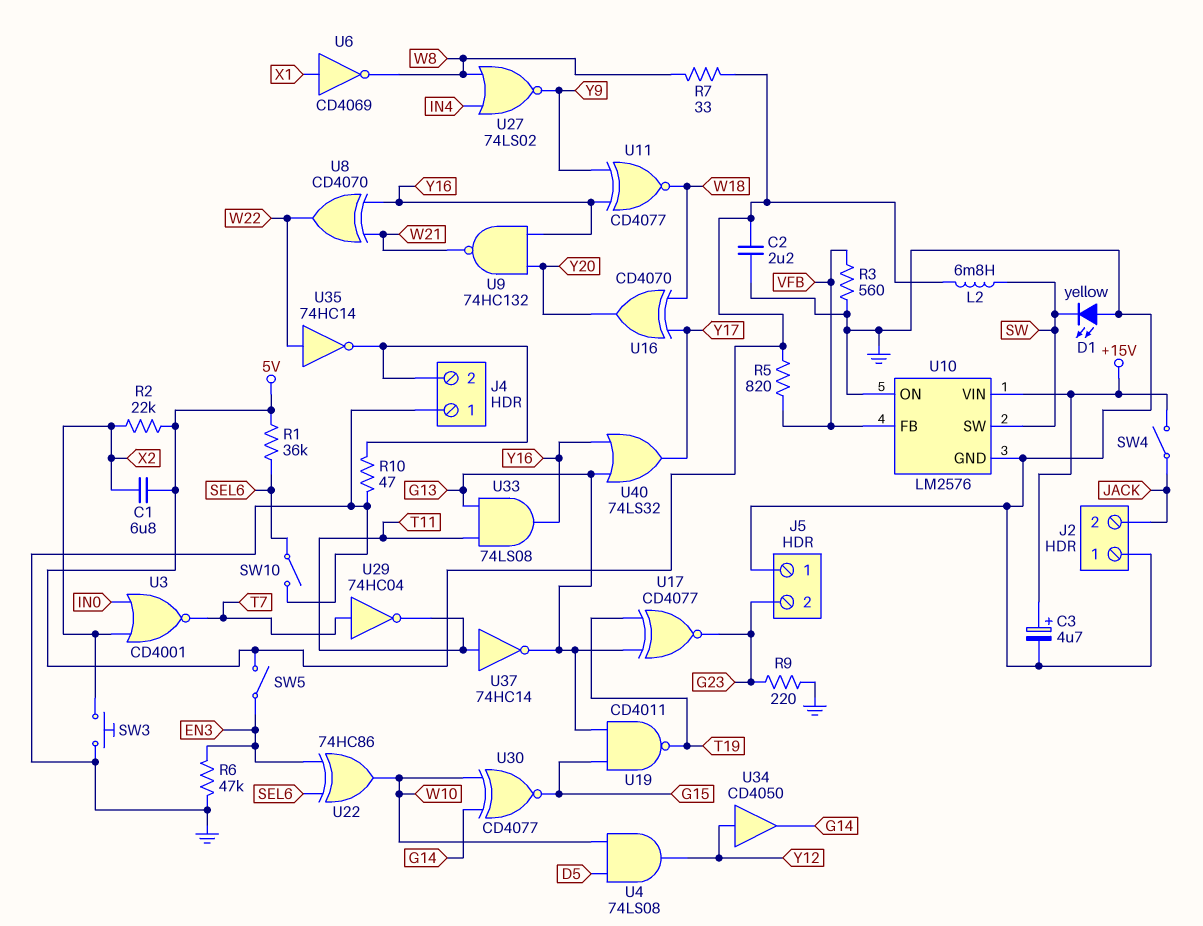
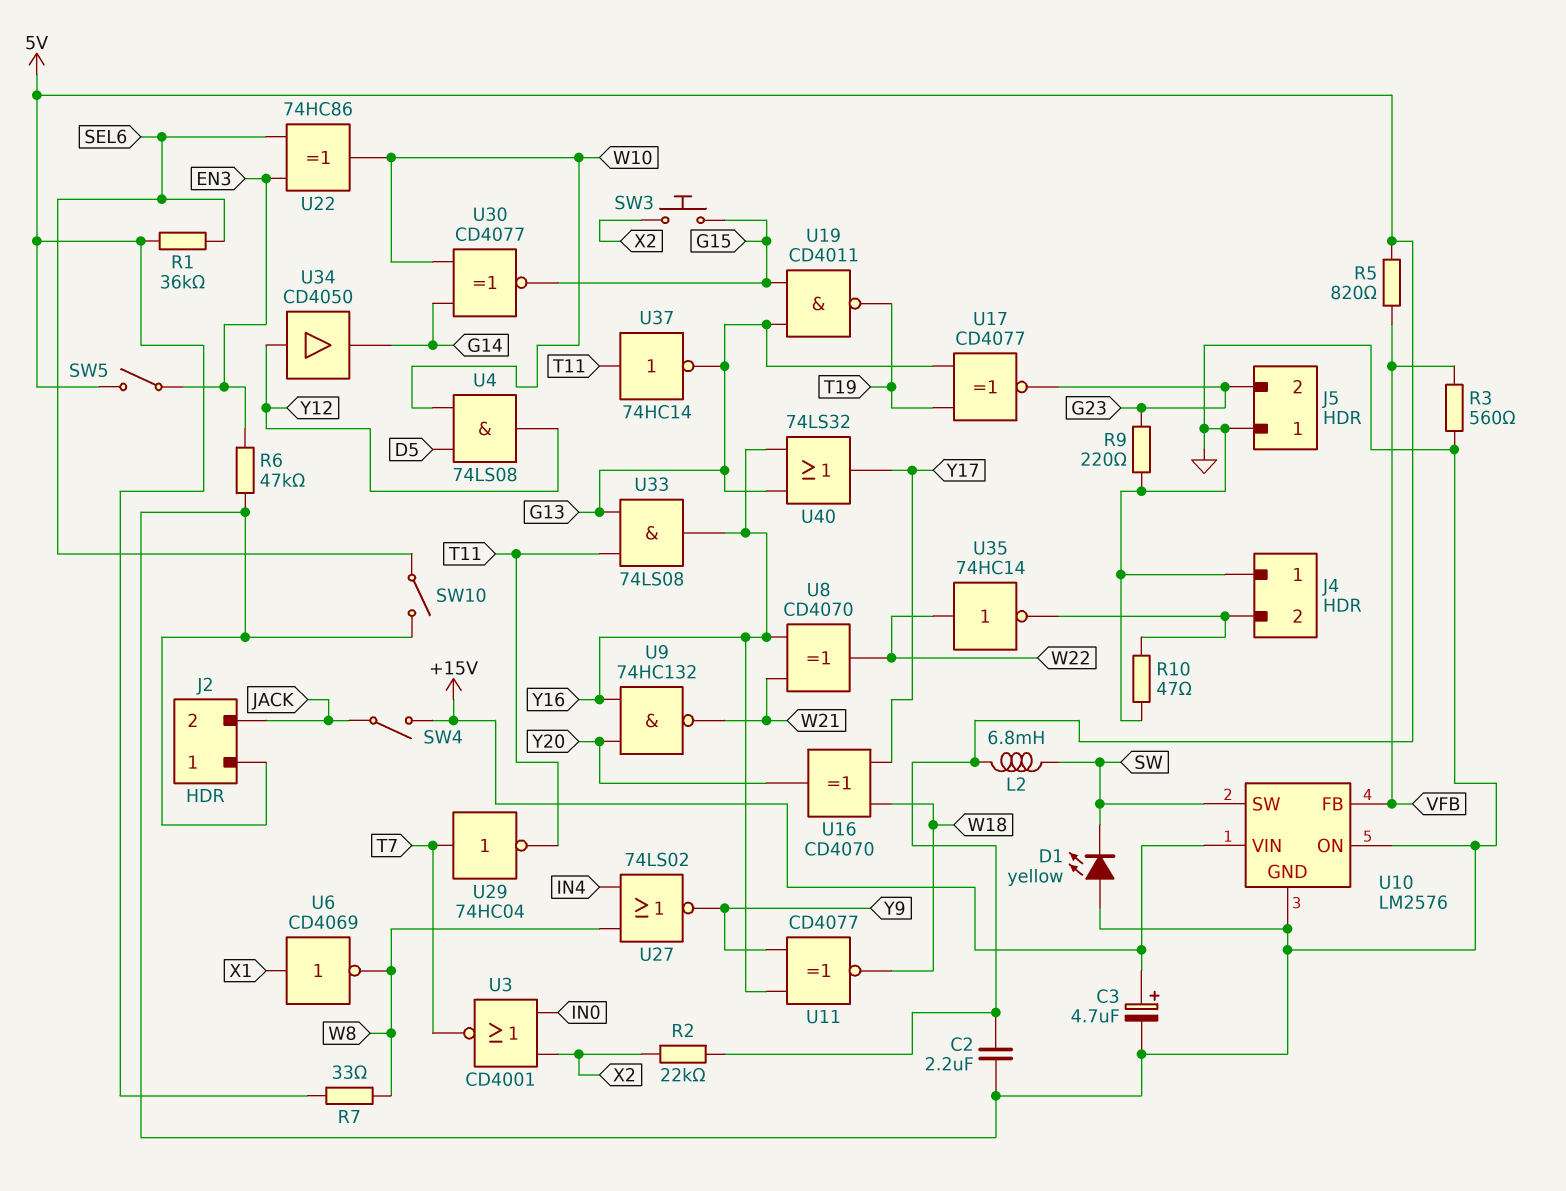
C1: 6.8uF (5V, X2) -> none
SW3: button (GND, X2) -> button (G15, X2)

